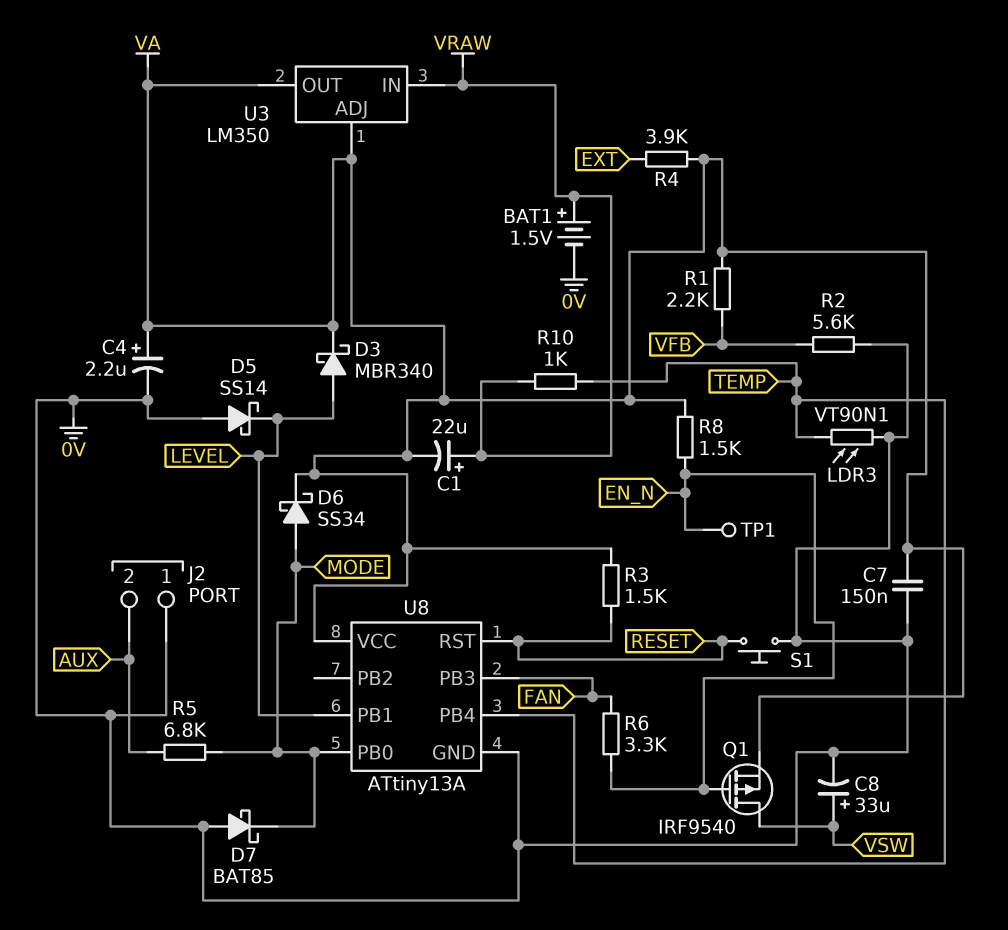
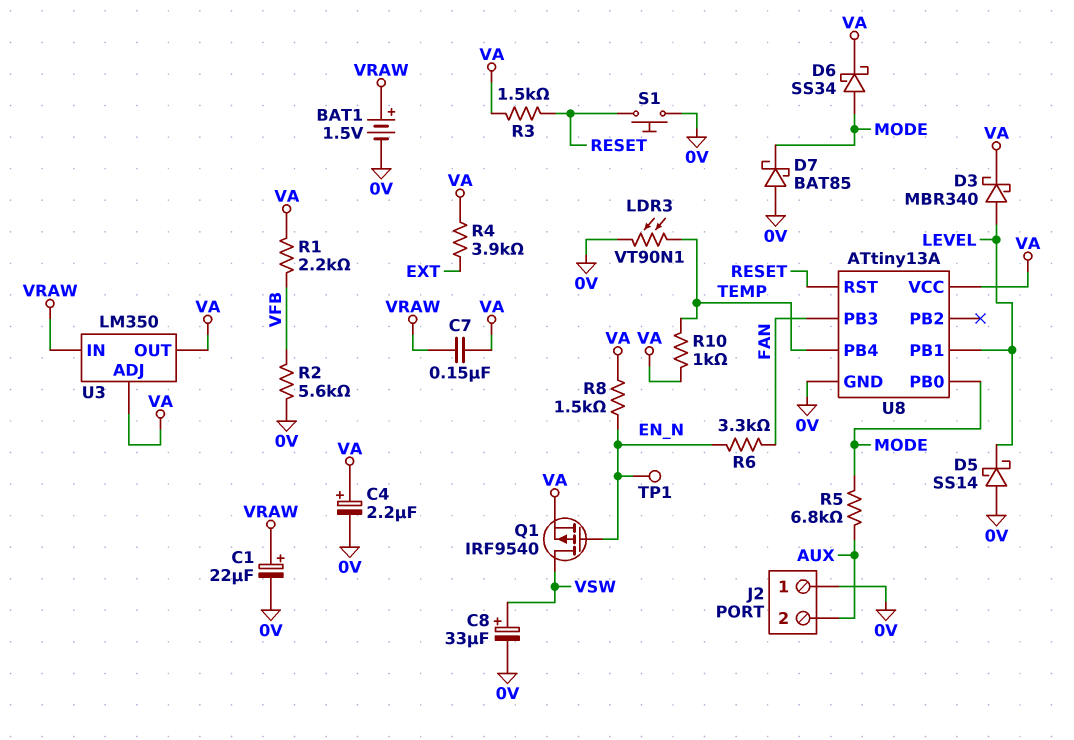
C1: 22uF (plus VRAW, minus VA) -> 22uF (plus VRAW, minus 0V)
C7: 150nF (0V, VA) -> 150nF (VA, VRAW)
R10: 1k (TEMP, VRAW) -> 1k (TEMP, VA)

